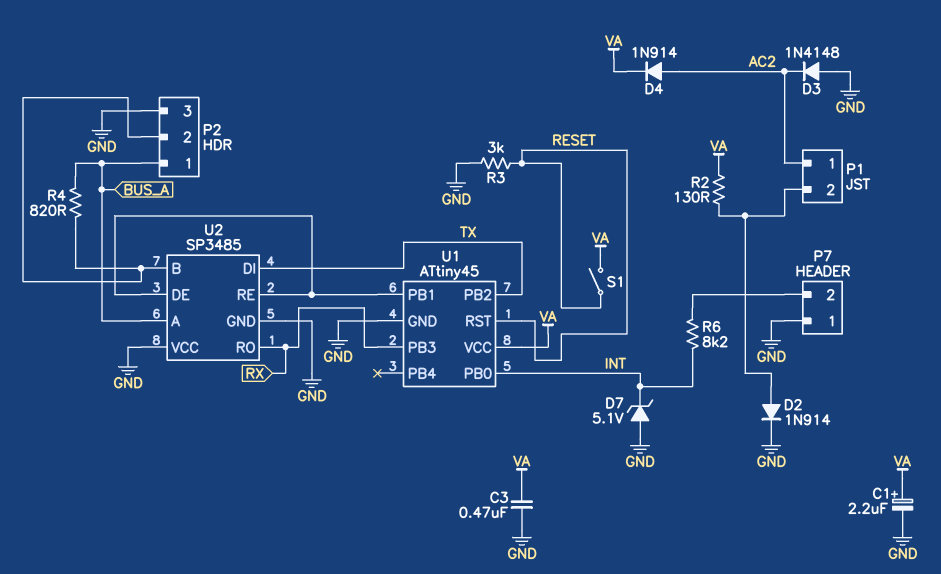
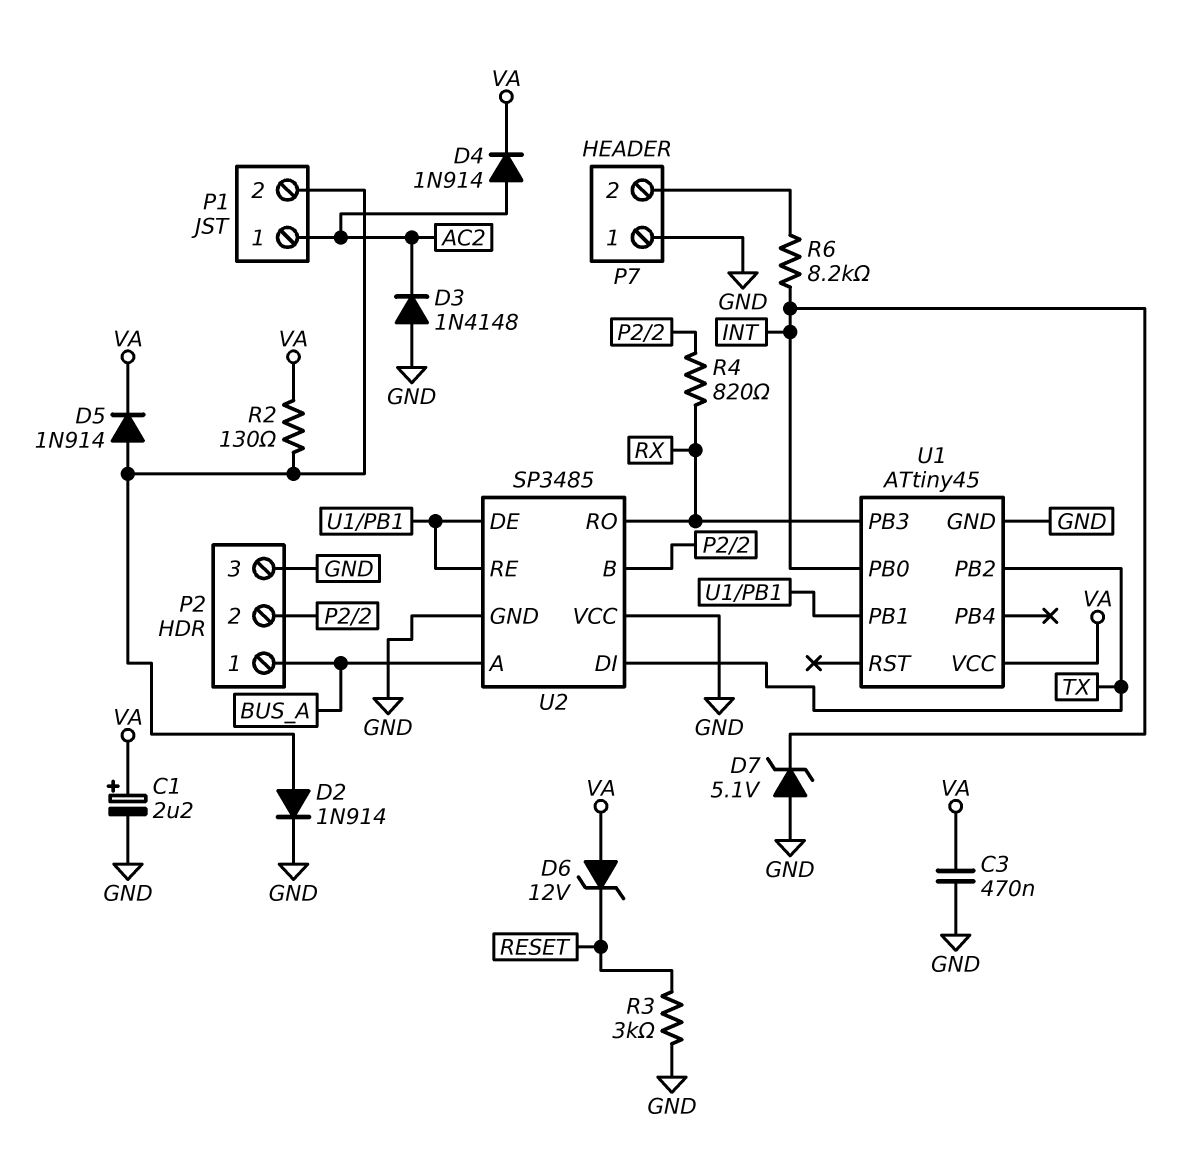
D5: none -> diode 1N914 (A P1/2, K VA)
D6: none -> zener 12V (A VA, K RESET)
R4: 820 (BUS_A, P2/2) -> 820 (P2/2, RX)
S1: switch (RESET, VA) -> none
U1 pin RST: RESET -> none

